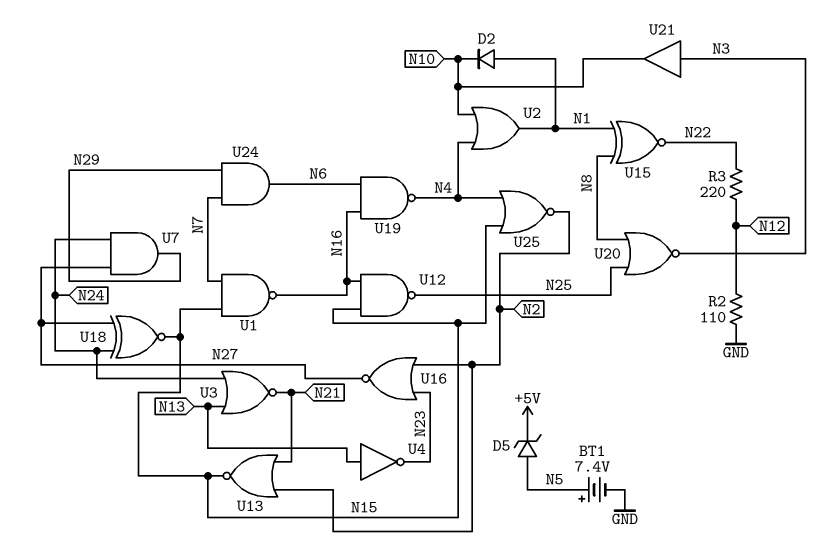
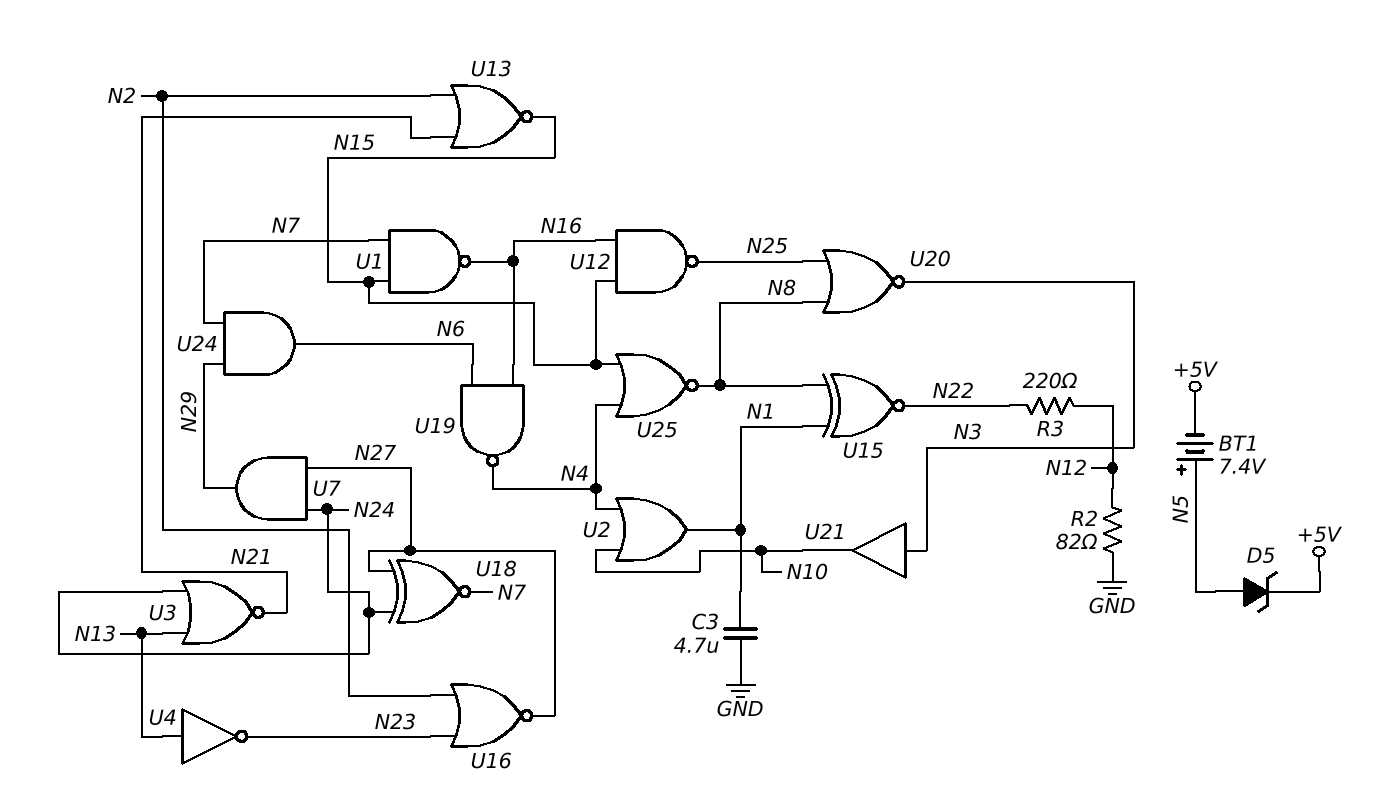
BT1: 7.4V (plus N5, minus GND) -> 7.4V (plus N5, minus +5V)
C3: none -> 4.7uF (GND, N1)
D2: diode (A N1, K N10) -> none
R2: 110 (GND, N12) -> 82 (GND, N12)
U18: XNOR (in N24, in N27, out N15) -> XNOR (in N24, in N27, out N7)
U25: NOR (in N4, in N15, out N2) -> NOR (in N4, in N15, out N8)

